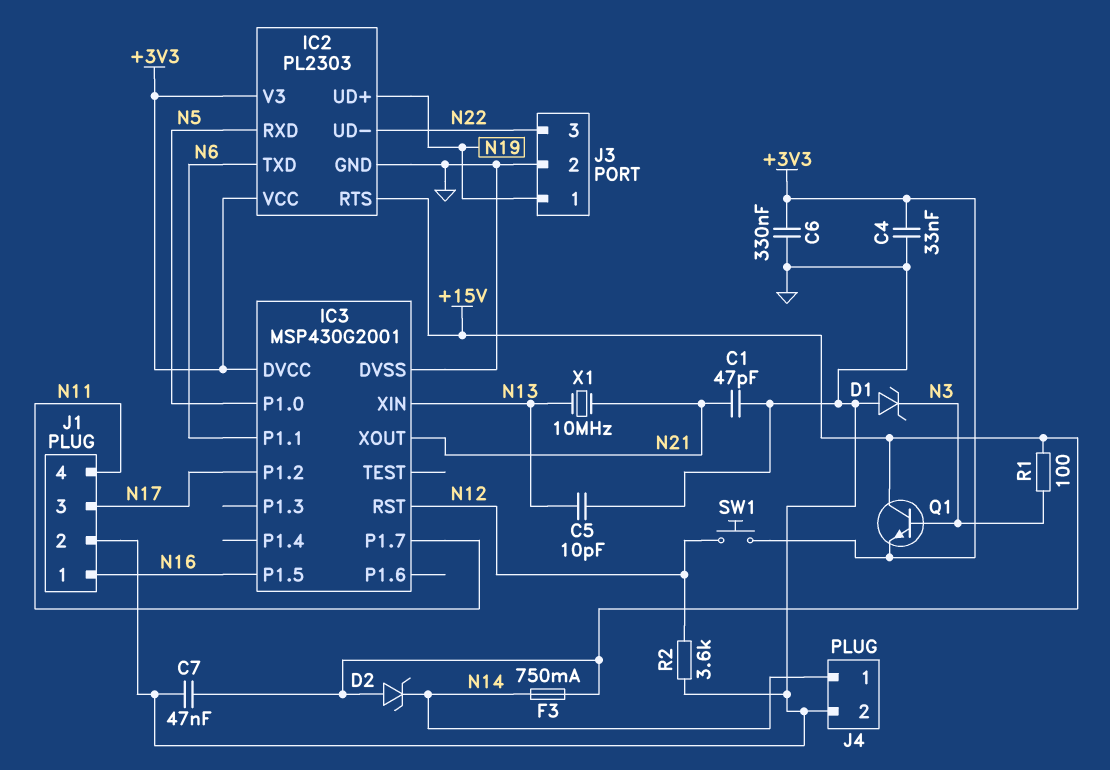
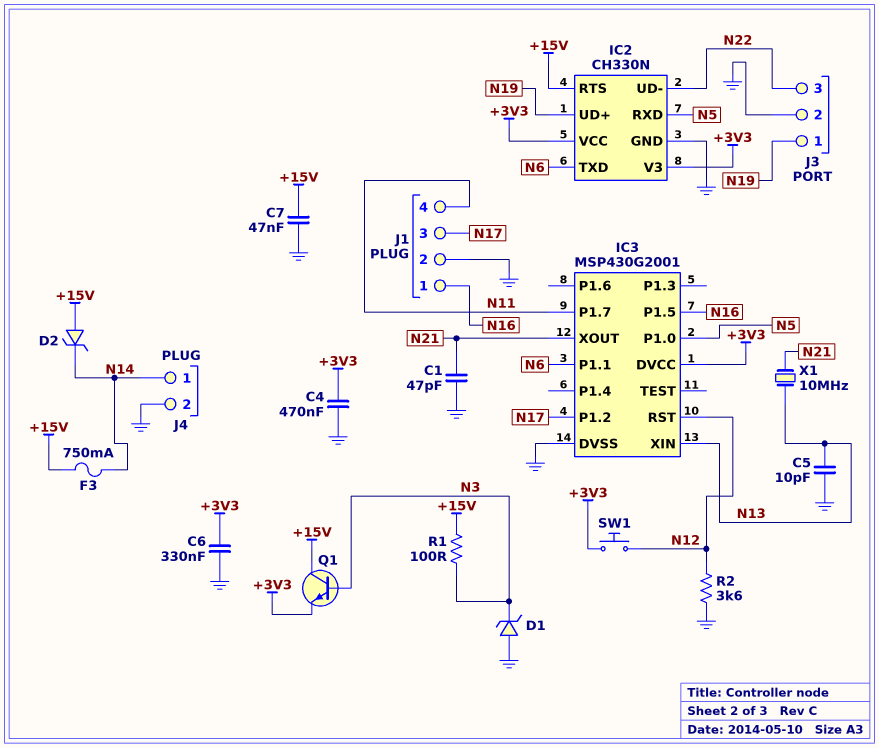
C4: 33nF (+3V3, GND) -> 470nF (+3V3, GND)
IC2: PL2303 -> CH330N

